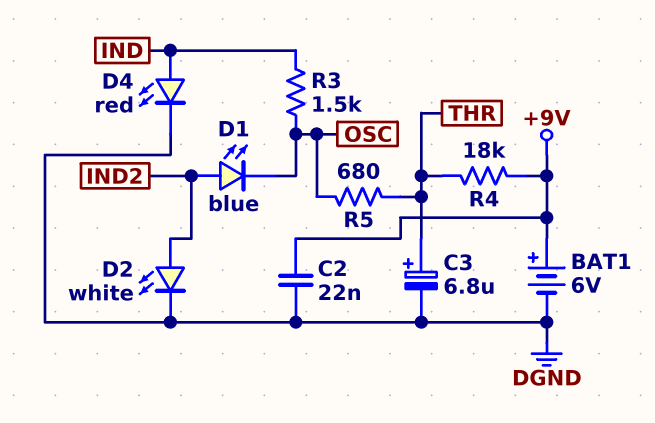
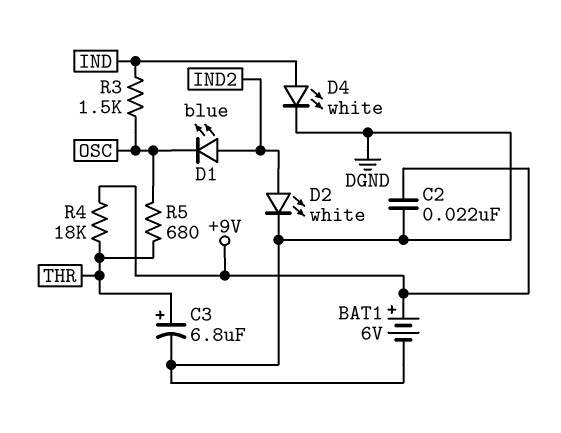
D4: LED red (A IND, K DGND) -> LED white (A IND, K DGND)

